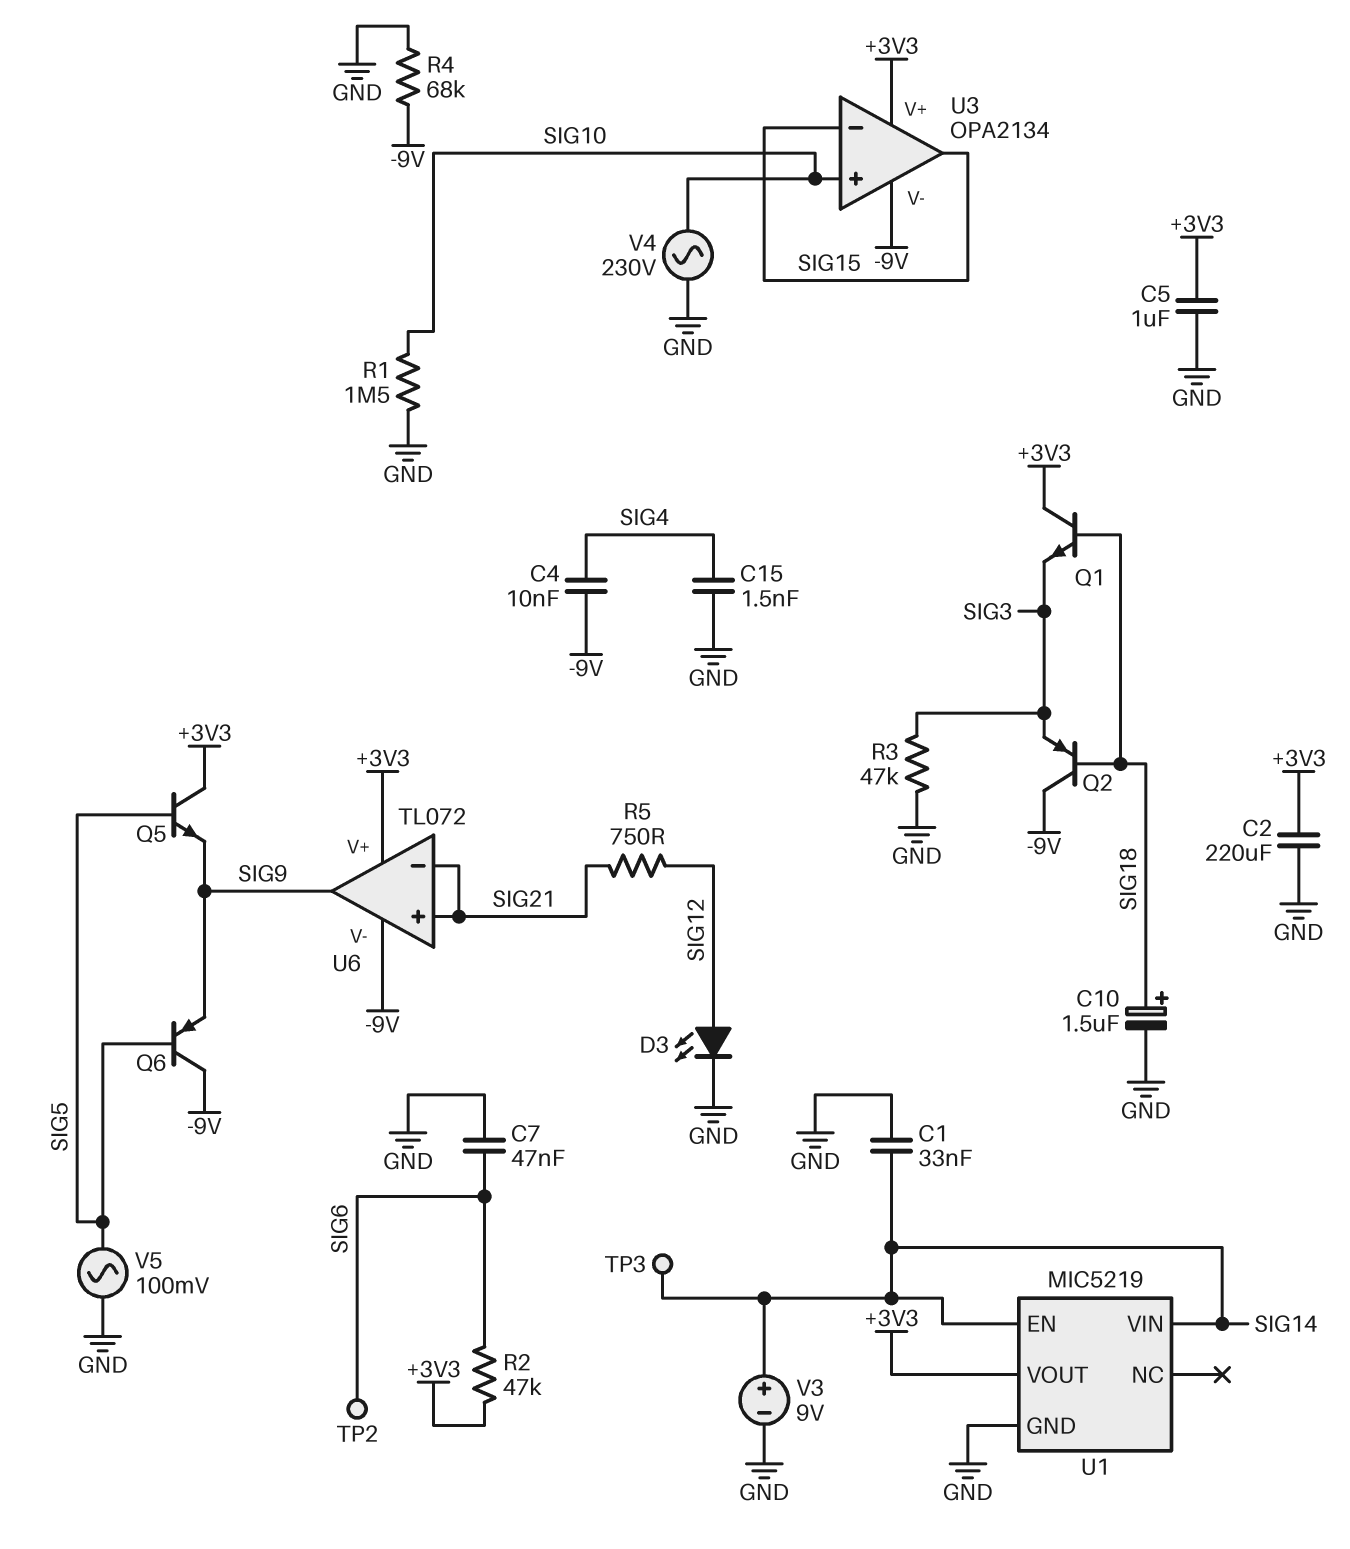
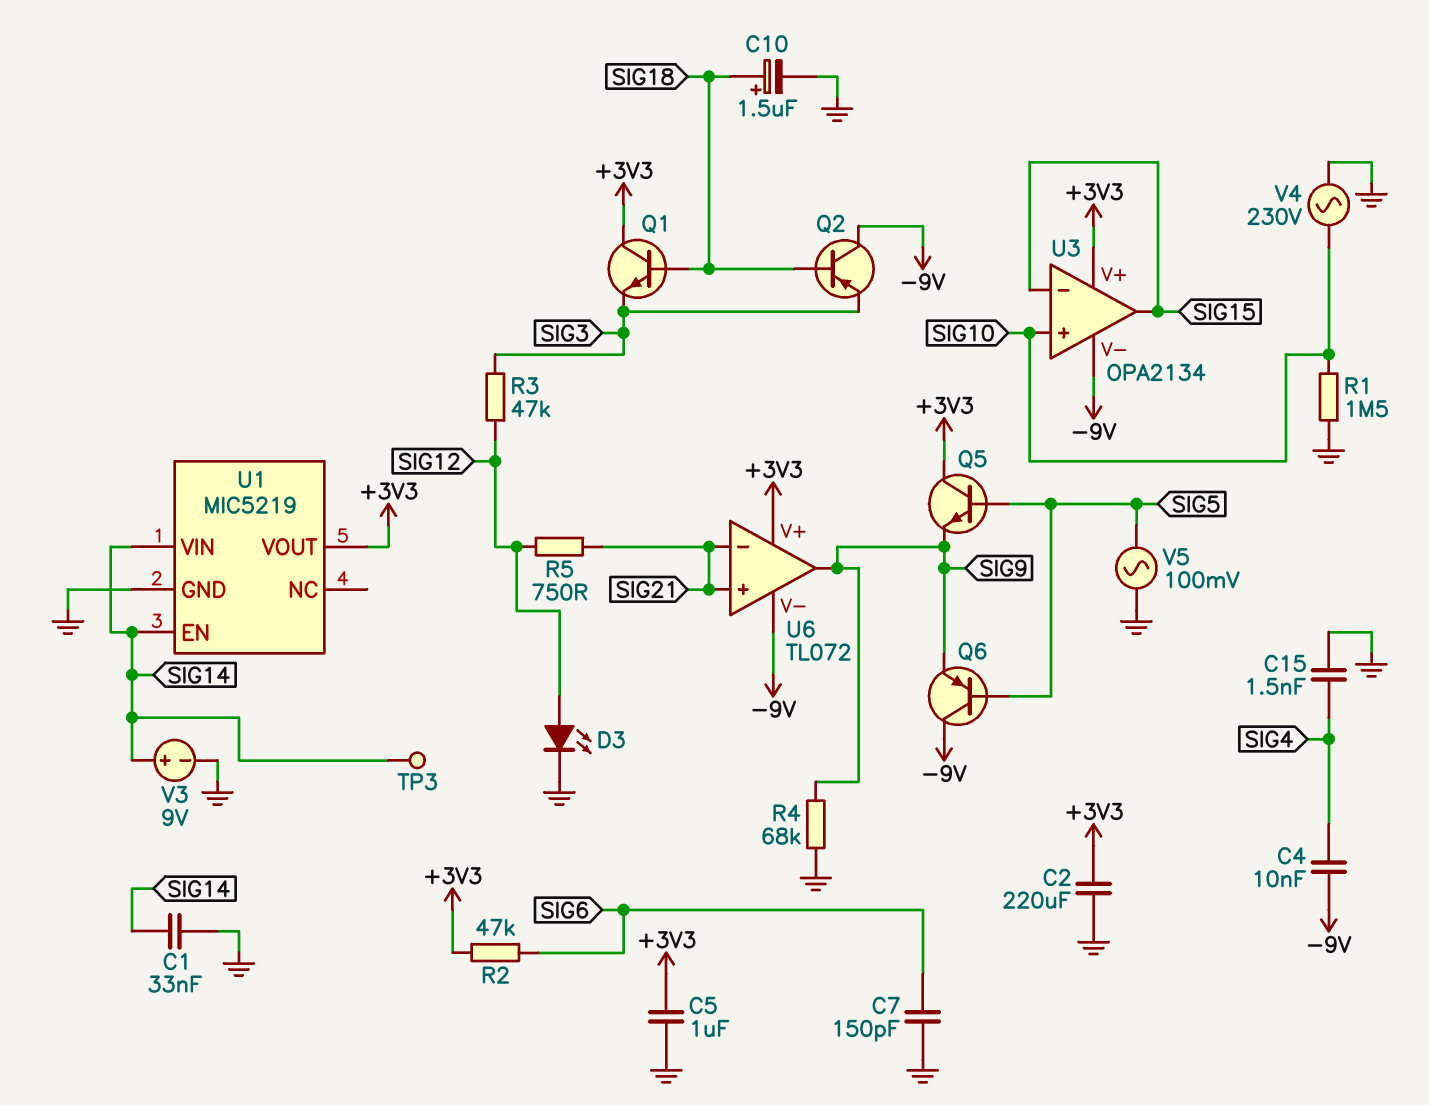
C7: 47nF (GND, SIG6) -> 150pF (GND, SIG6)
R3: 47k (GND, SIG3) -> 47k (SIG3, SIG12)
R4: 68k (-9V, GND) -> 68k (GND, SIG9)
TP2: test point (SIG6) -> none

